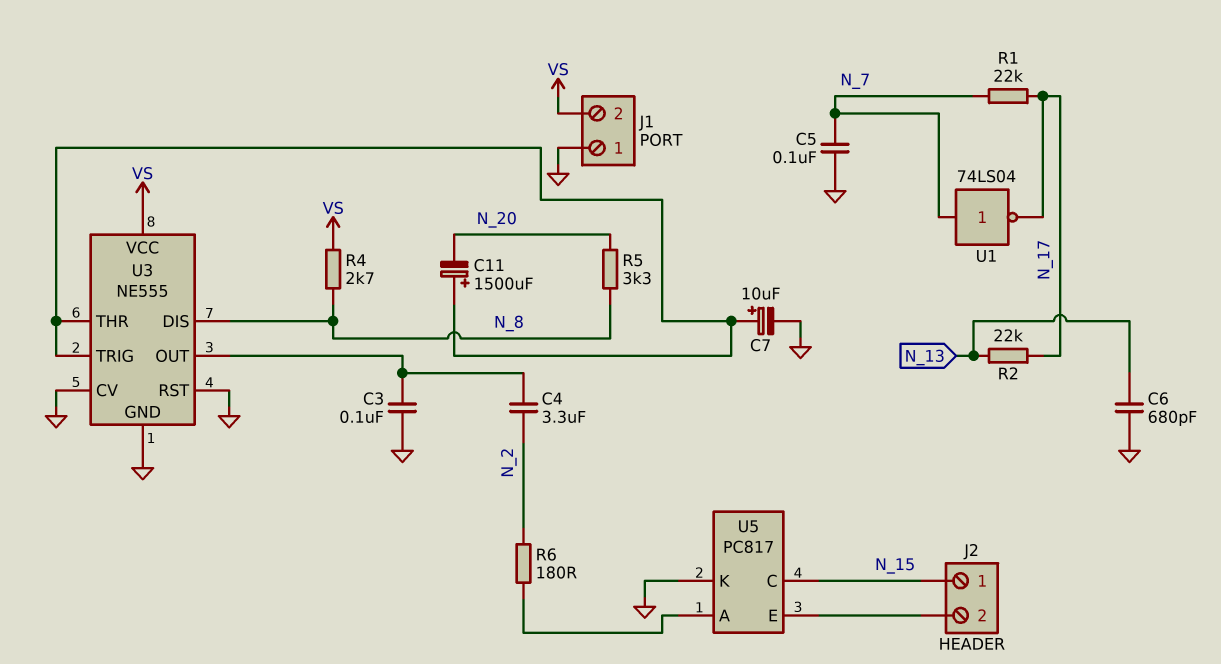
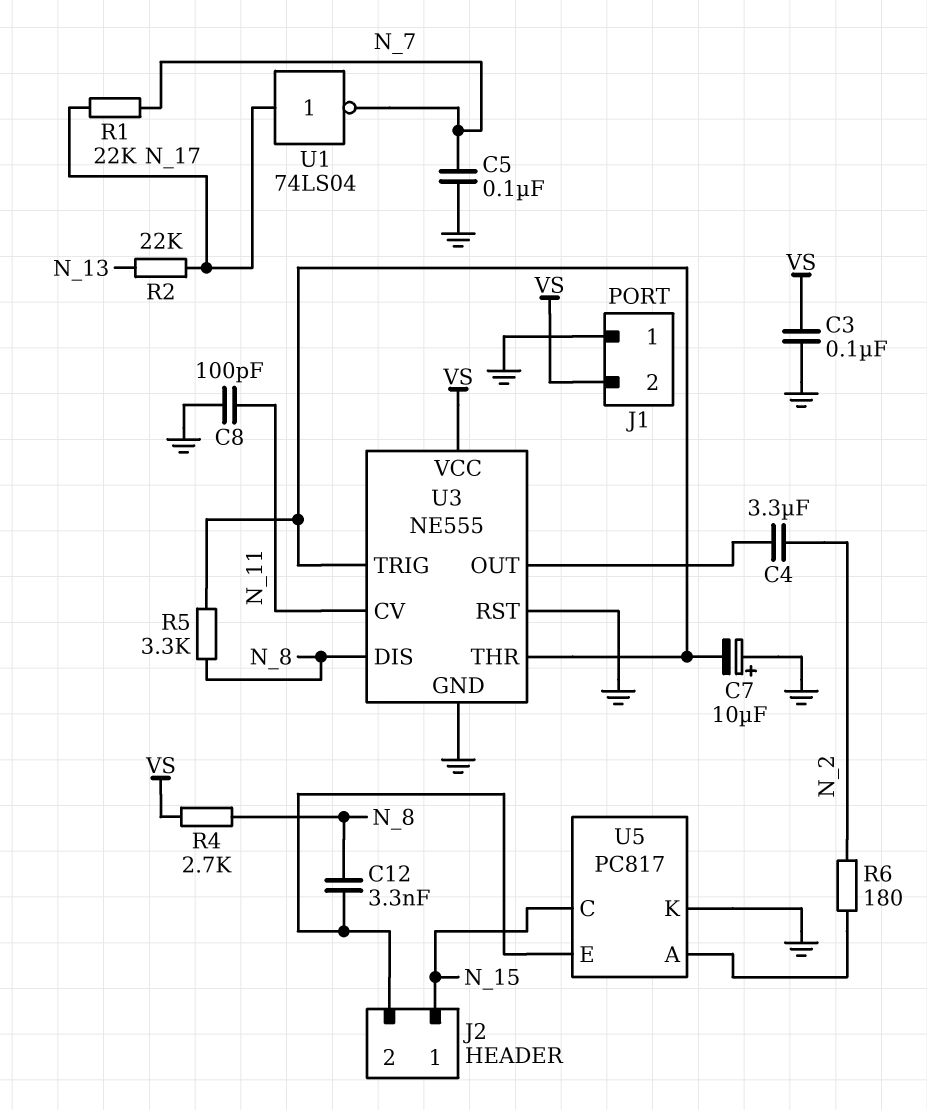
C3: 100nF (GND, U3/OUT) -> 100nF (GND, VS)
C6: 680pF (GND, N_13) -> none
C7: 10uF (plus U3/THR, minus GND) -> 10uF (plus GND, minus U3/THR)
C8: none -> 100pF (GND, N_11)
C11: 1500uF (plus U3/THR, minus N_20) -> none
C12: none -> 3.3nF (J2/2, N_8)
R5: 3.3k (N_8, N_20) -> 3.3k (N_8, U3/THR)
U1: NOT 74LS04 (in N_7, out N_17) -> NOT 74LS04 (in N_17, out N_7)
U3 pin CV: GND -> N_11

